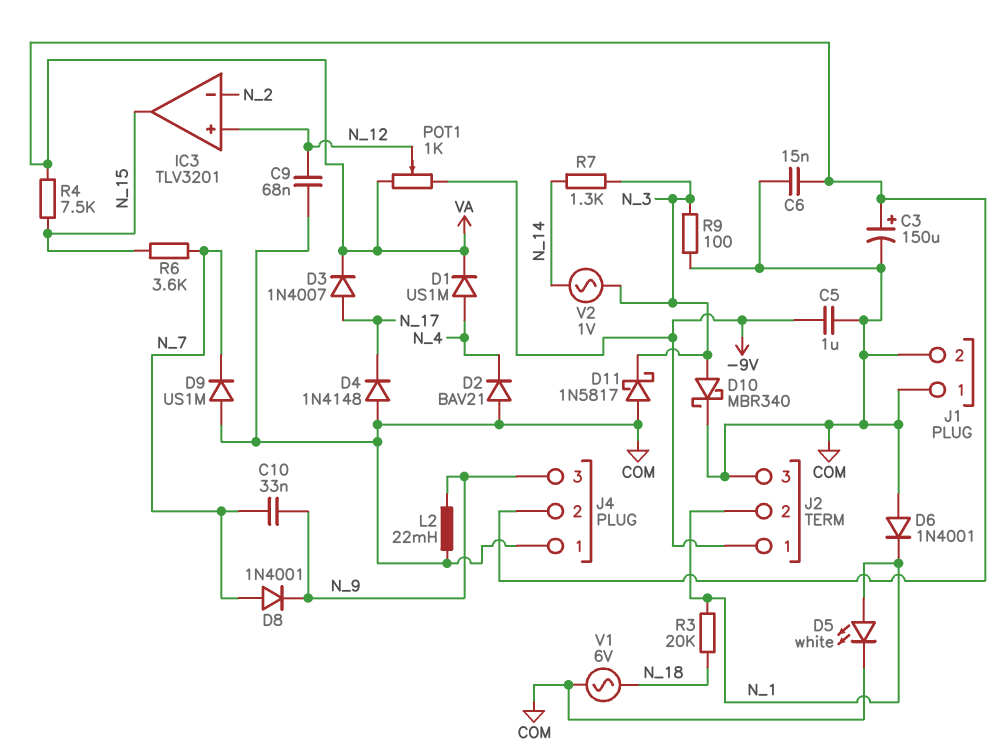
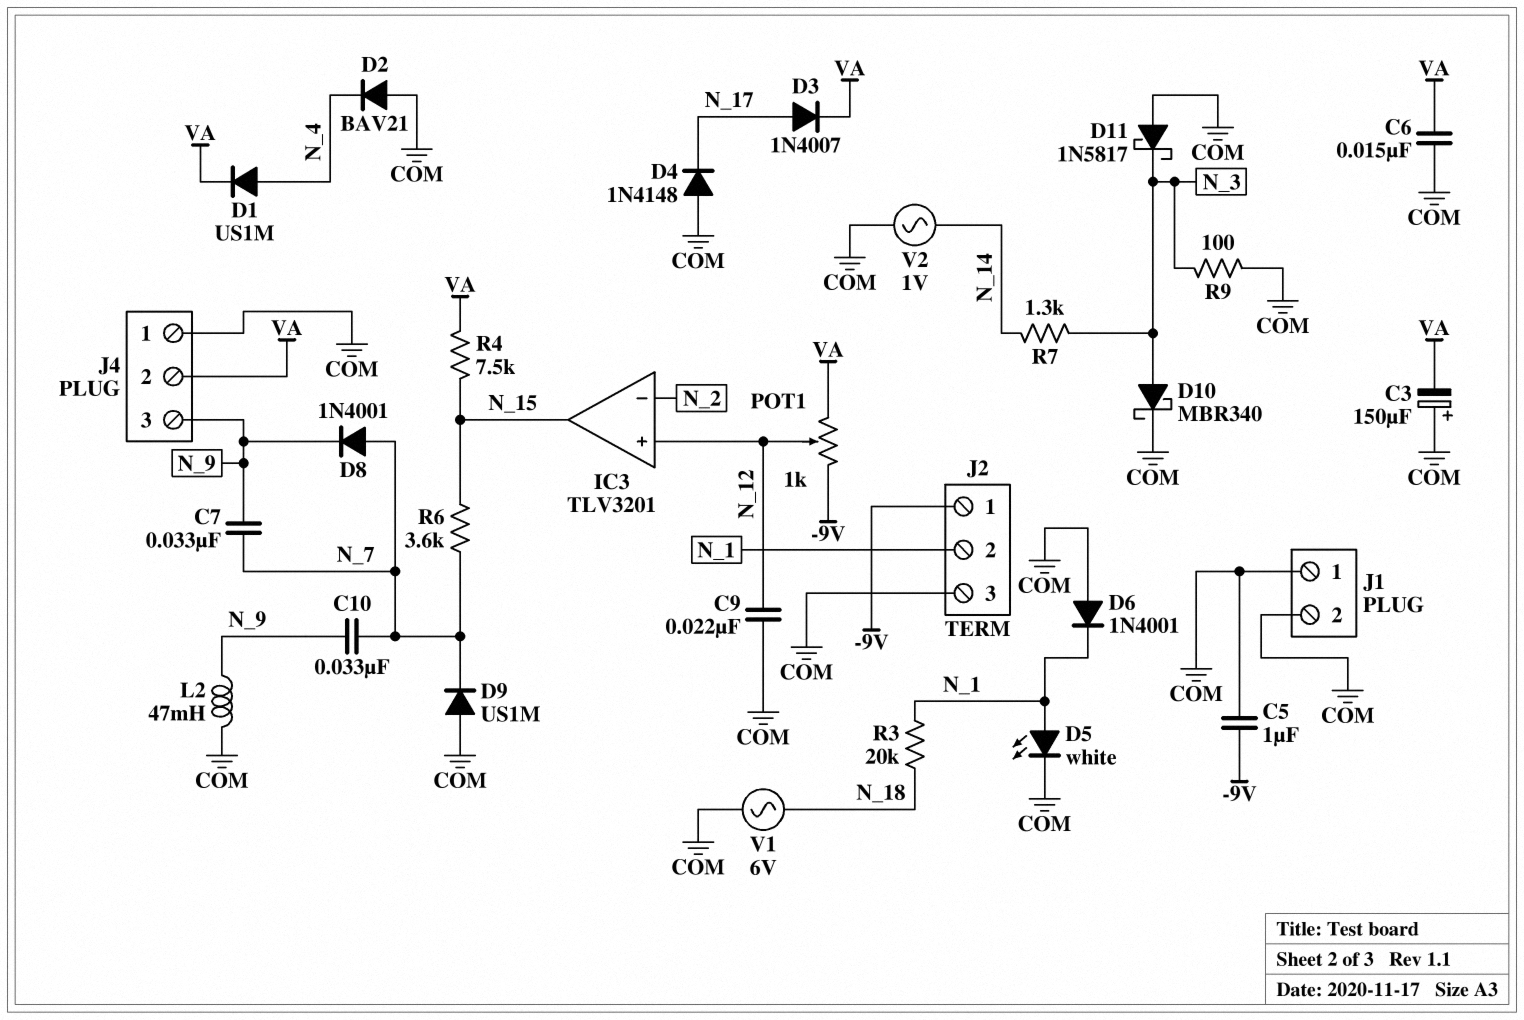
C3: 150uF (plus VA, minus COM) -> 150uF (plus COM, minus VA)
C7: none -> 33nF (N_7, N_9)
C9: 68nF (COM, N_12) -> 22nF (COM, N_12)
L2: 22mH (COM, N_9) -> 47mH (COM, N_9)
V2: AC 1V (N_3, N_14) -> AC 1V (COM, N_14)

